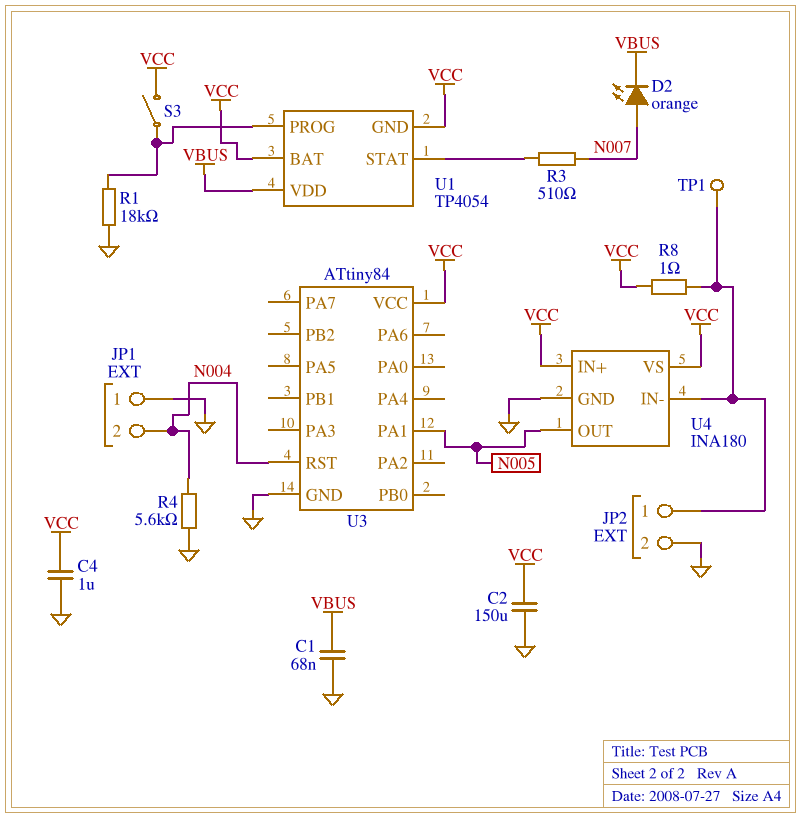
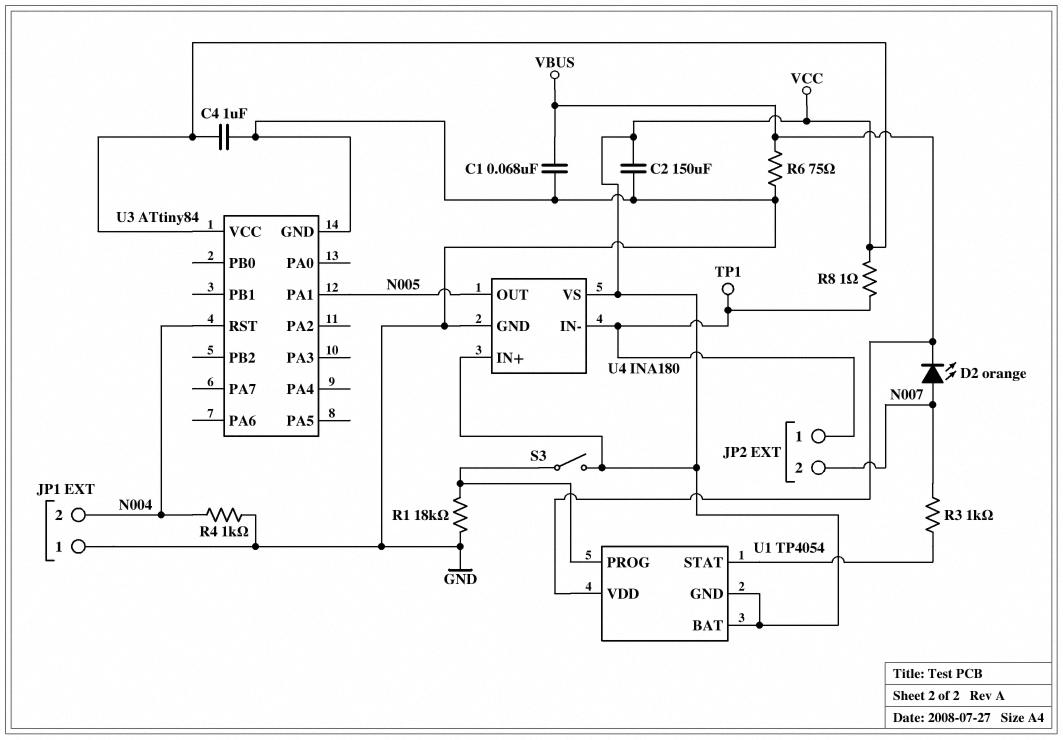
JP2 pin 2: GND -> N007
R3: 510 (N007, U1/STAT) -> 1k (N007, U1/STAT)
R4: 5.6k (GND, N004) -> 1k (GND, N004)
R6: none -> 75 (GND, VBUS)

